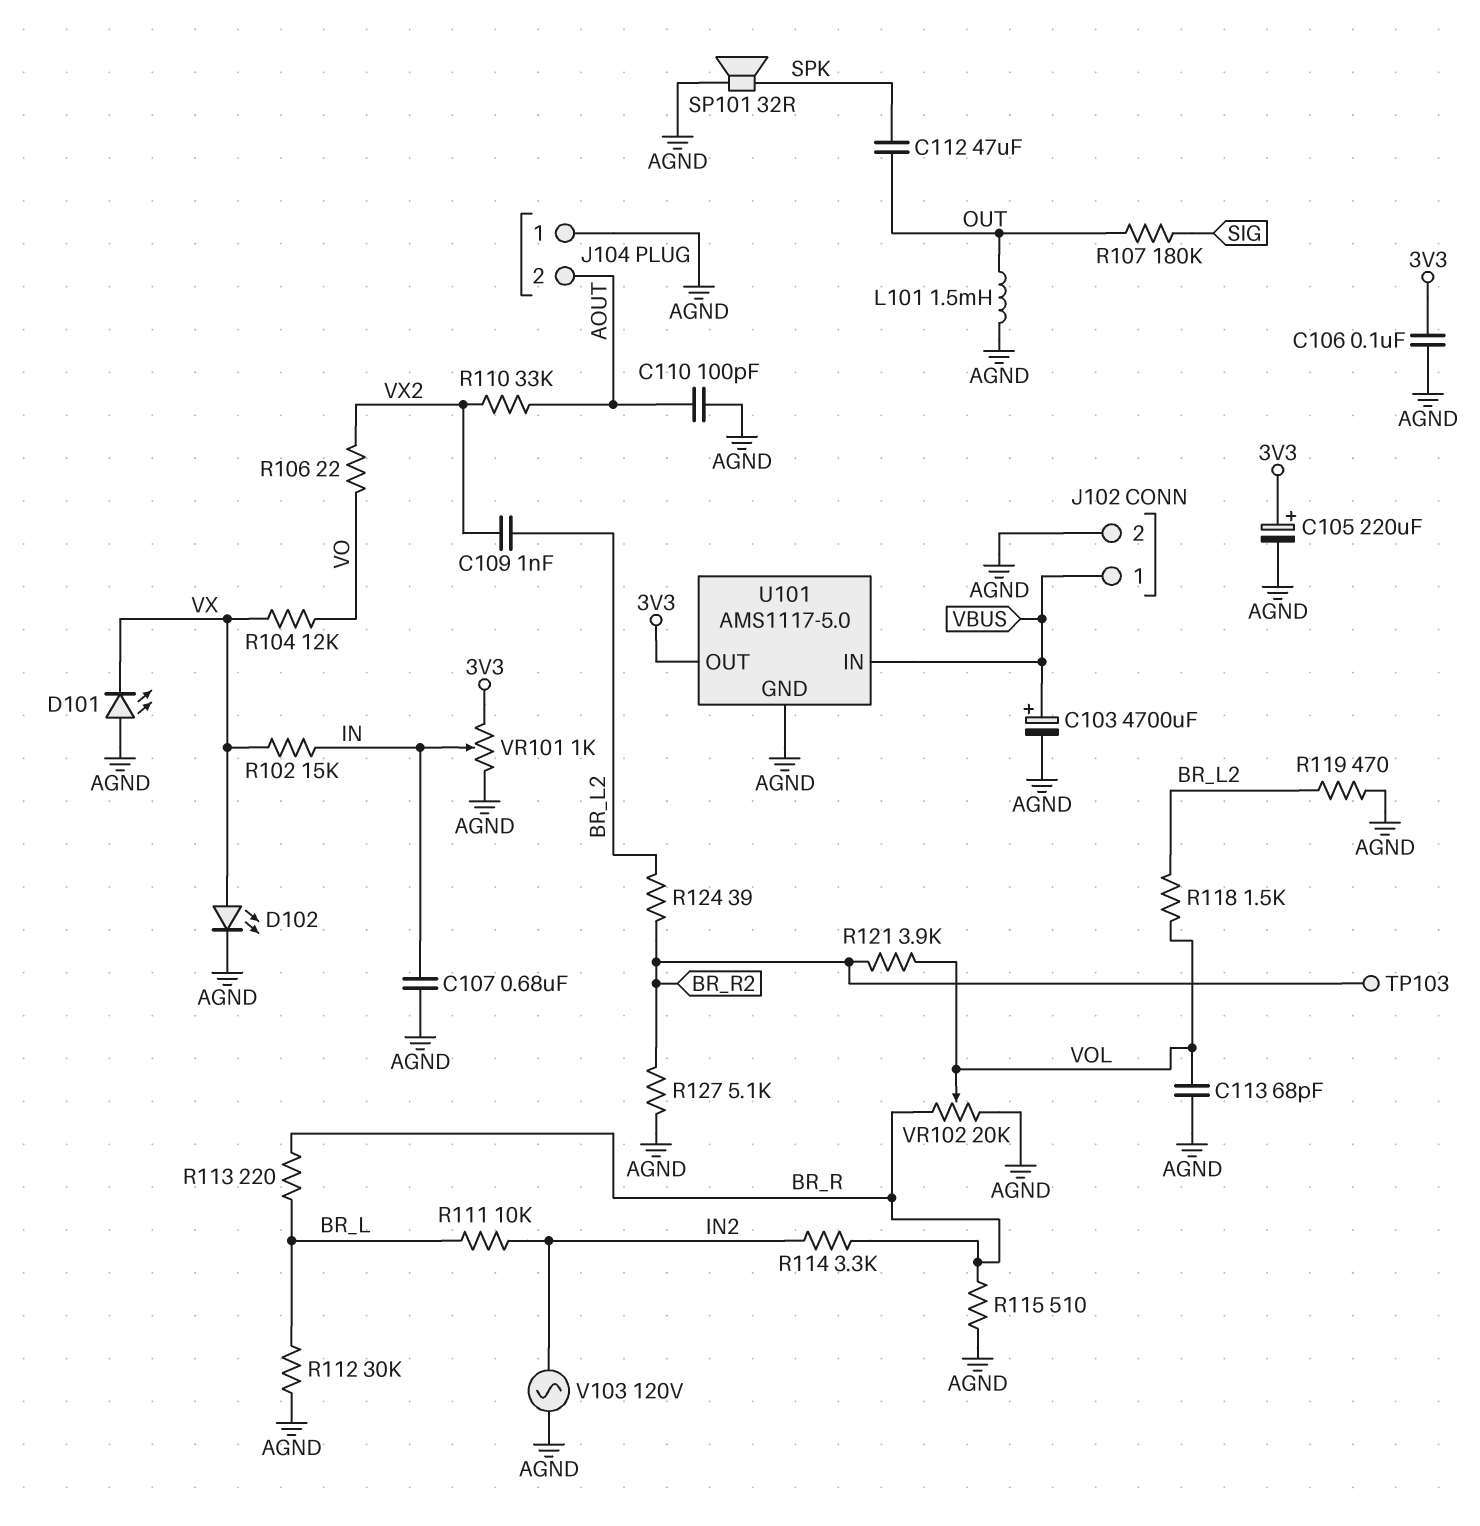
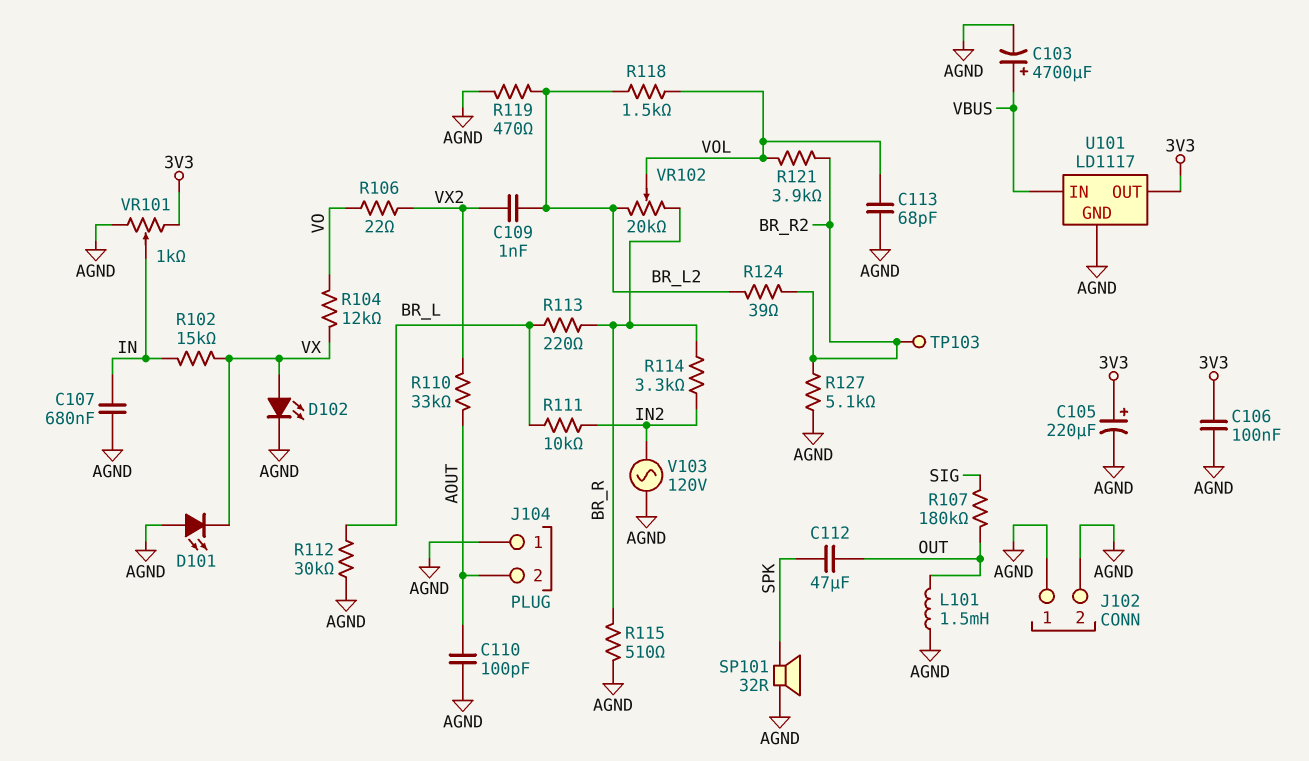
J102 pin 1: VBUS -> AGND
U101: AMS1117-5.0 -> LD1117
VR102: 20k (AGND, BR_R, wiper VOL) -> 20k (BR_L2, BR_R, wiper VOL)

